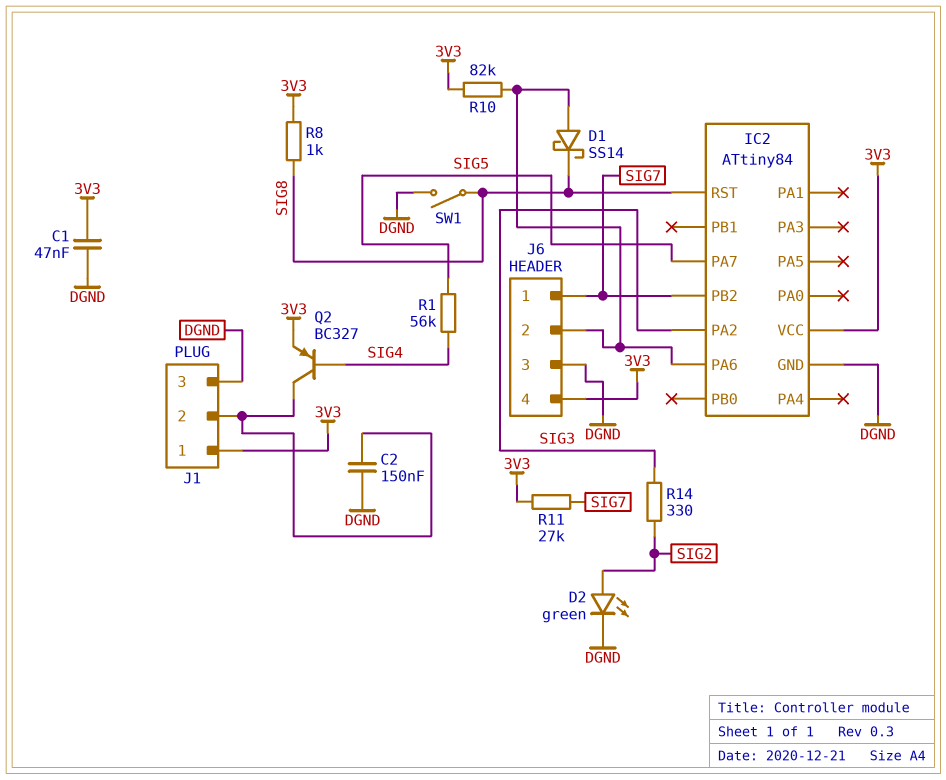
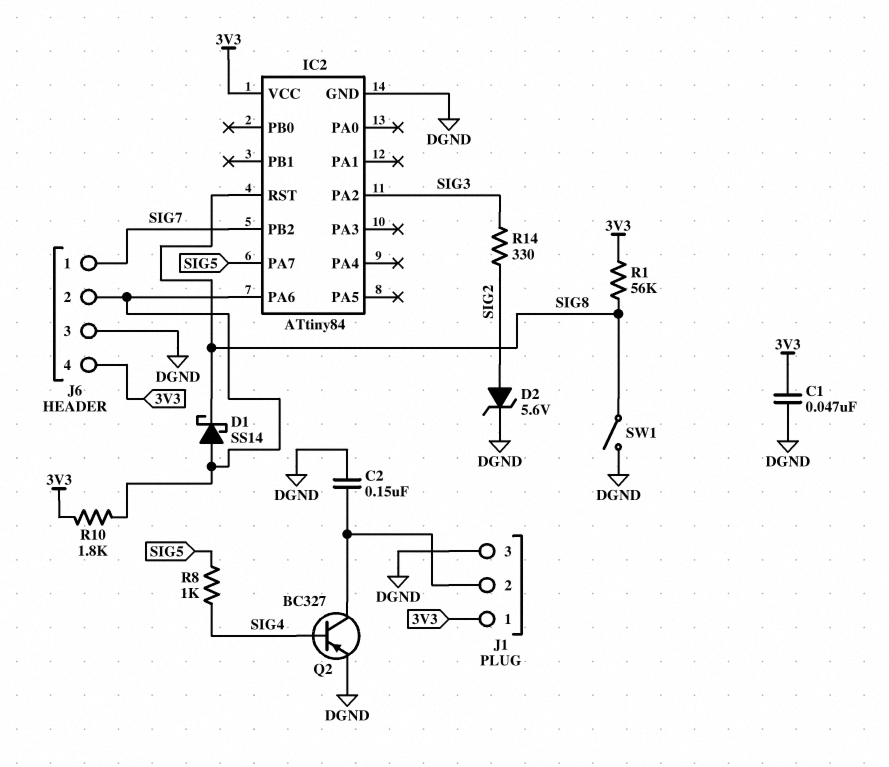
D2: LED green (A SIG2, K DGND) -> zener 5.6V (A SIG2, K DGND)
Q2: PNP BC327 (B SIG4, C J1/2, E 3V3) -> PNP BC327 (B SIG4, C J1/2, E DGND)
R1: 56k (SIG4, SIG5) -> 56k (3V3, SIG8)
R8: 1k (3V3, SIG8) -> 1k (SIG4, SIG5)
R10: 82k (3V3, IC2/PA6) -> 1.8k (3V3, IC2/PA6)
R11: 27k (3V3, SIG7) -> none

